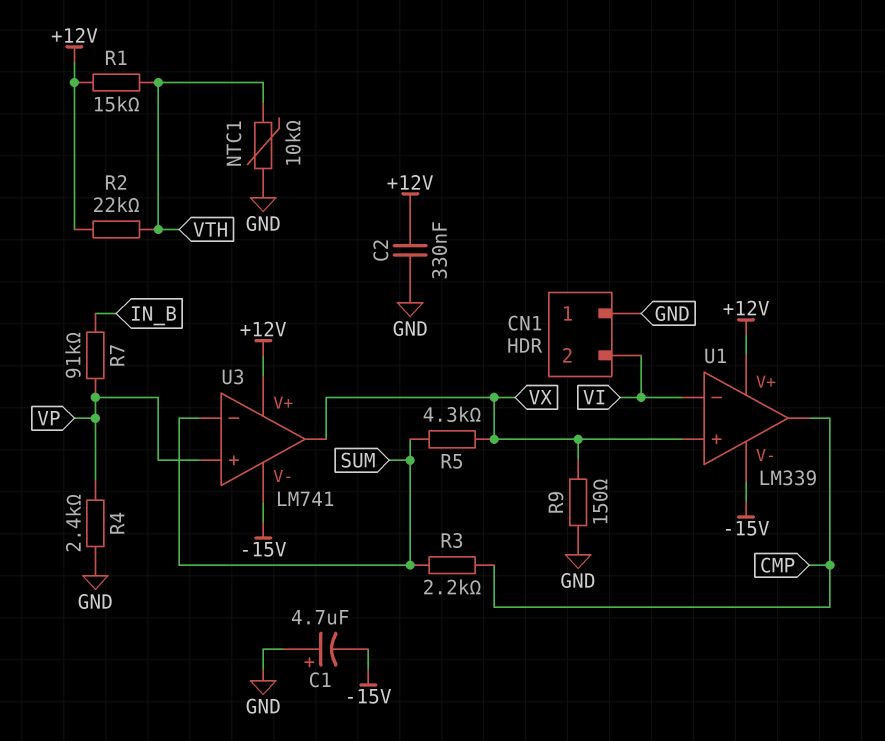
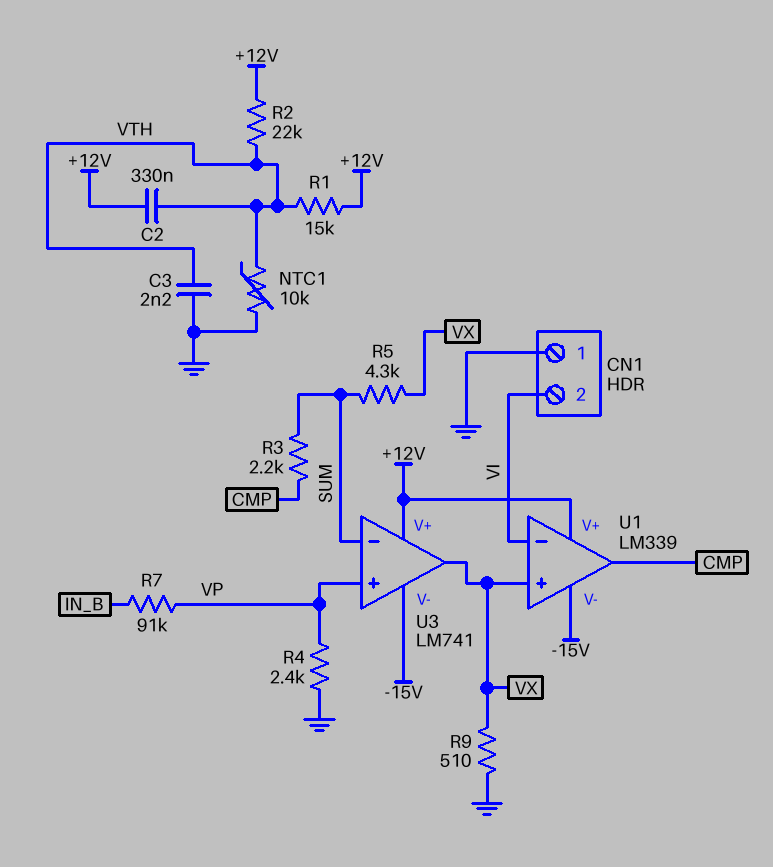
C1: 4.7uF (plus GND, minus -15V) -> none
C2: 330nF (+12V, GND) -> 330nF (+12V, VTH)
C3: none -> 2.2nF (GND, VTH)
R9: 150 (GND, VX) -> 510 (GND, VX)

